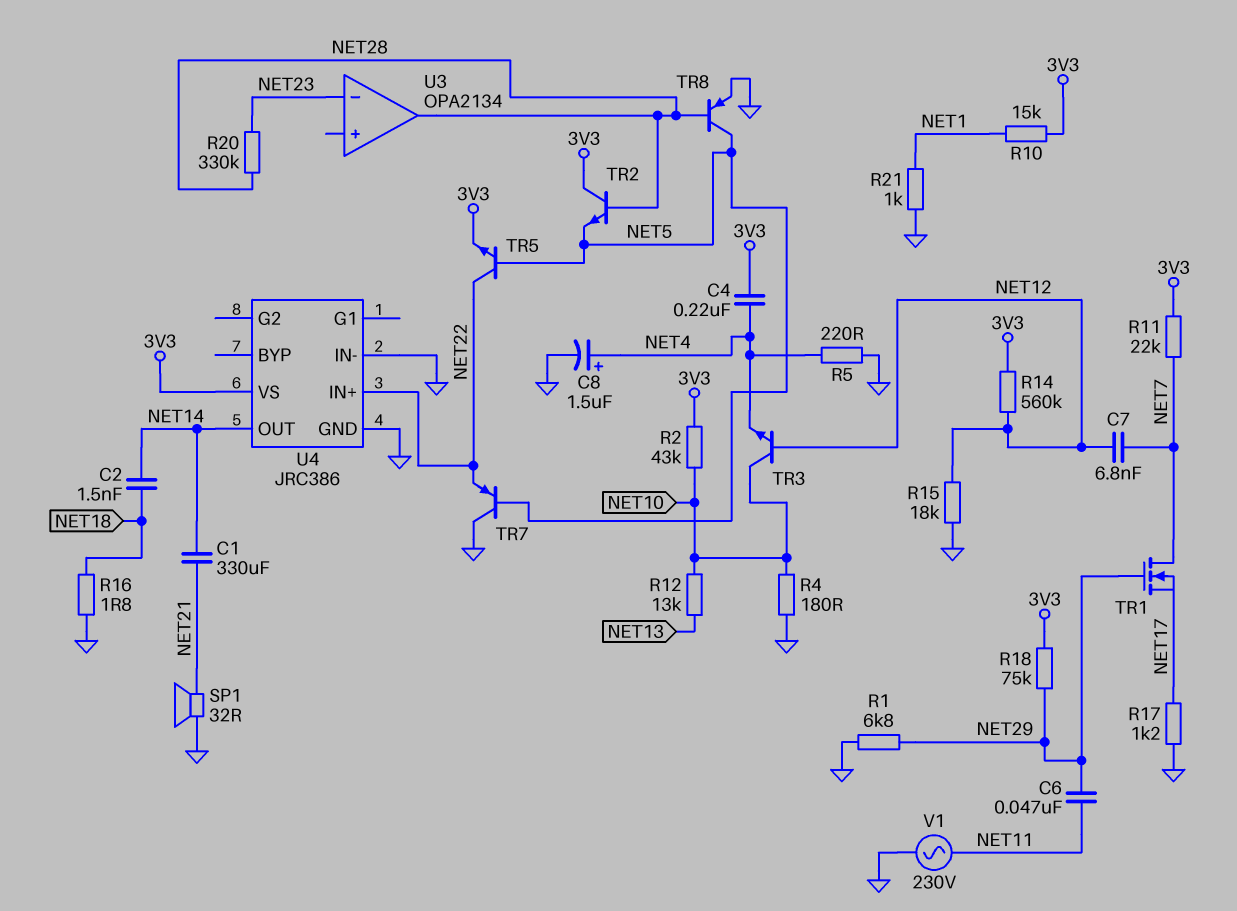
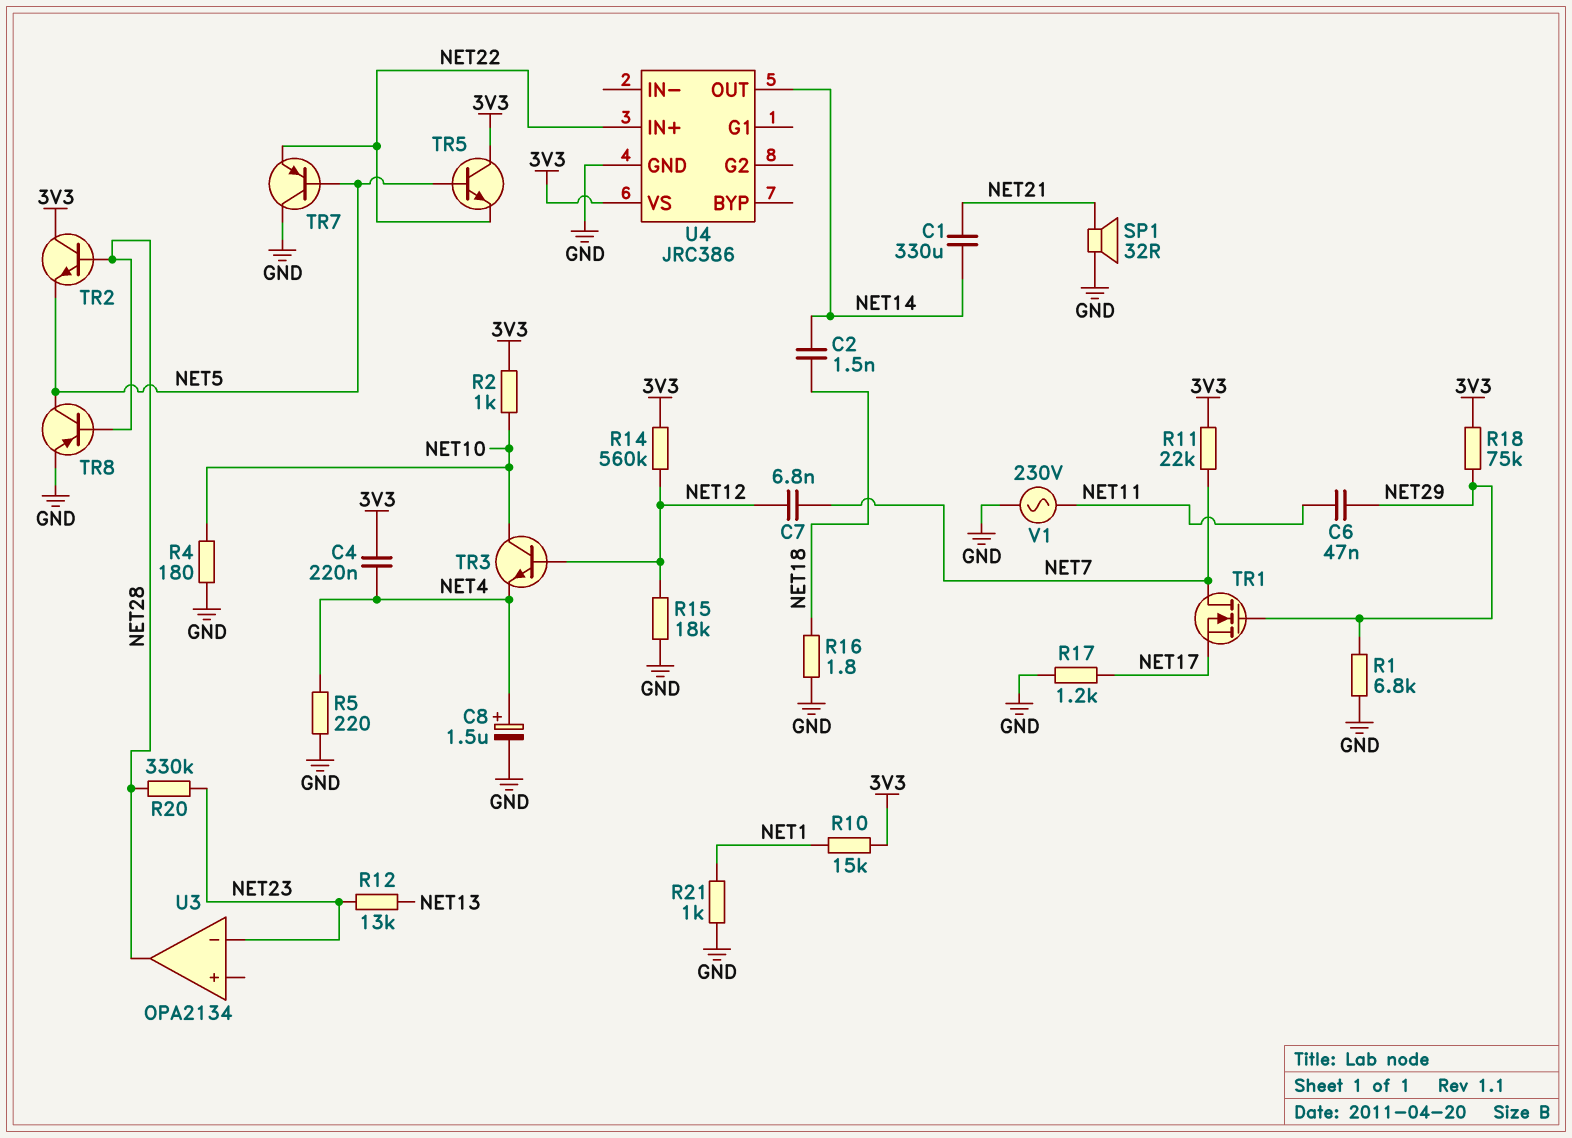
R2: 43k (3V3, NET10) -> 1k (3V3, NET10)
R12: 13k (NET10, NET13) -> 13k (NET13, NET23)
TR5: NPN (B NET5, C NET22, E 3V3) -> NPN (B NET5, C 3V3, E NET22)
U4 pin IN-: GND -> none

